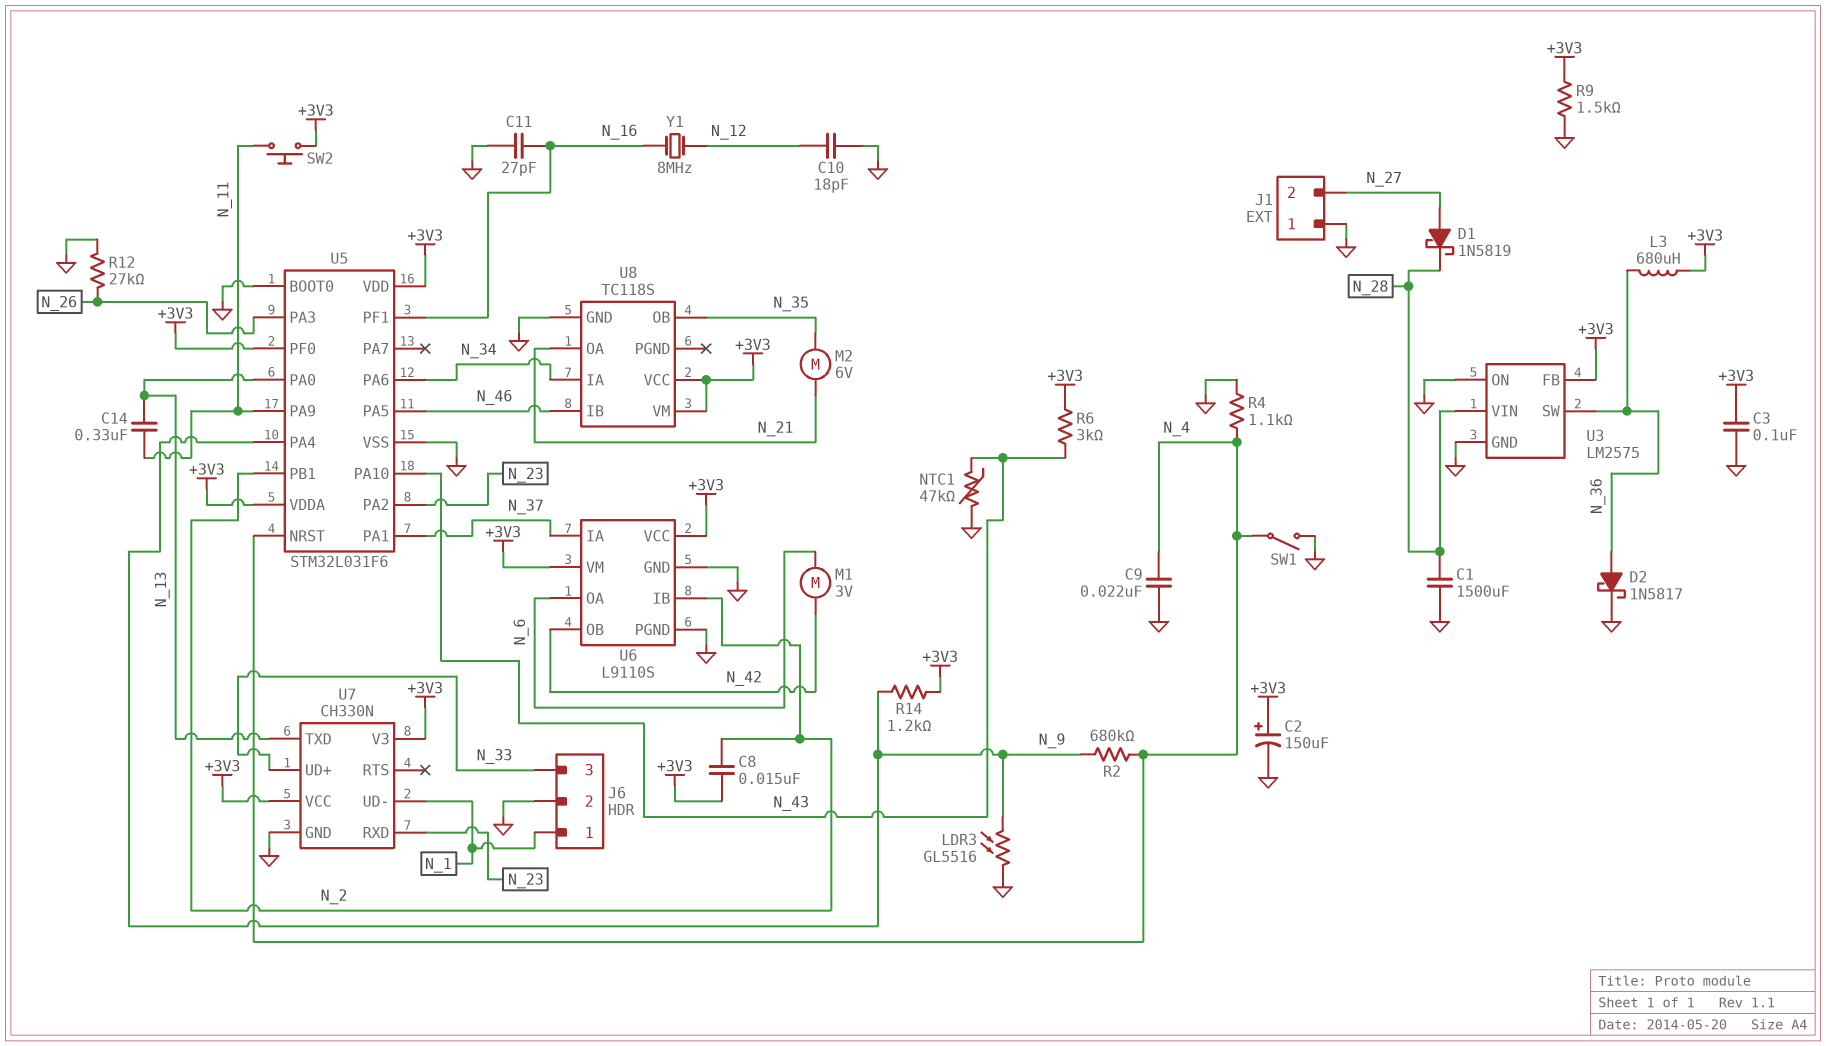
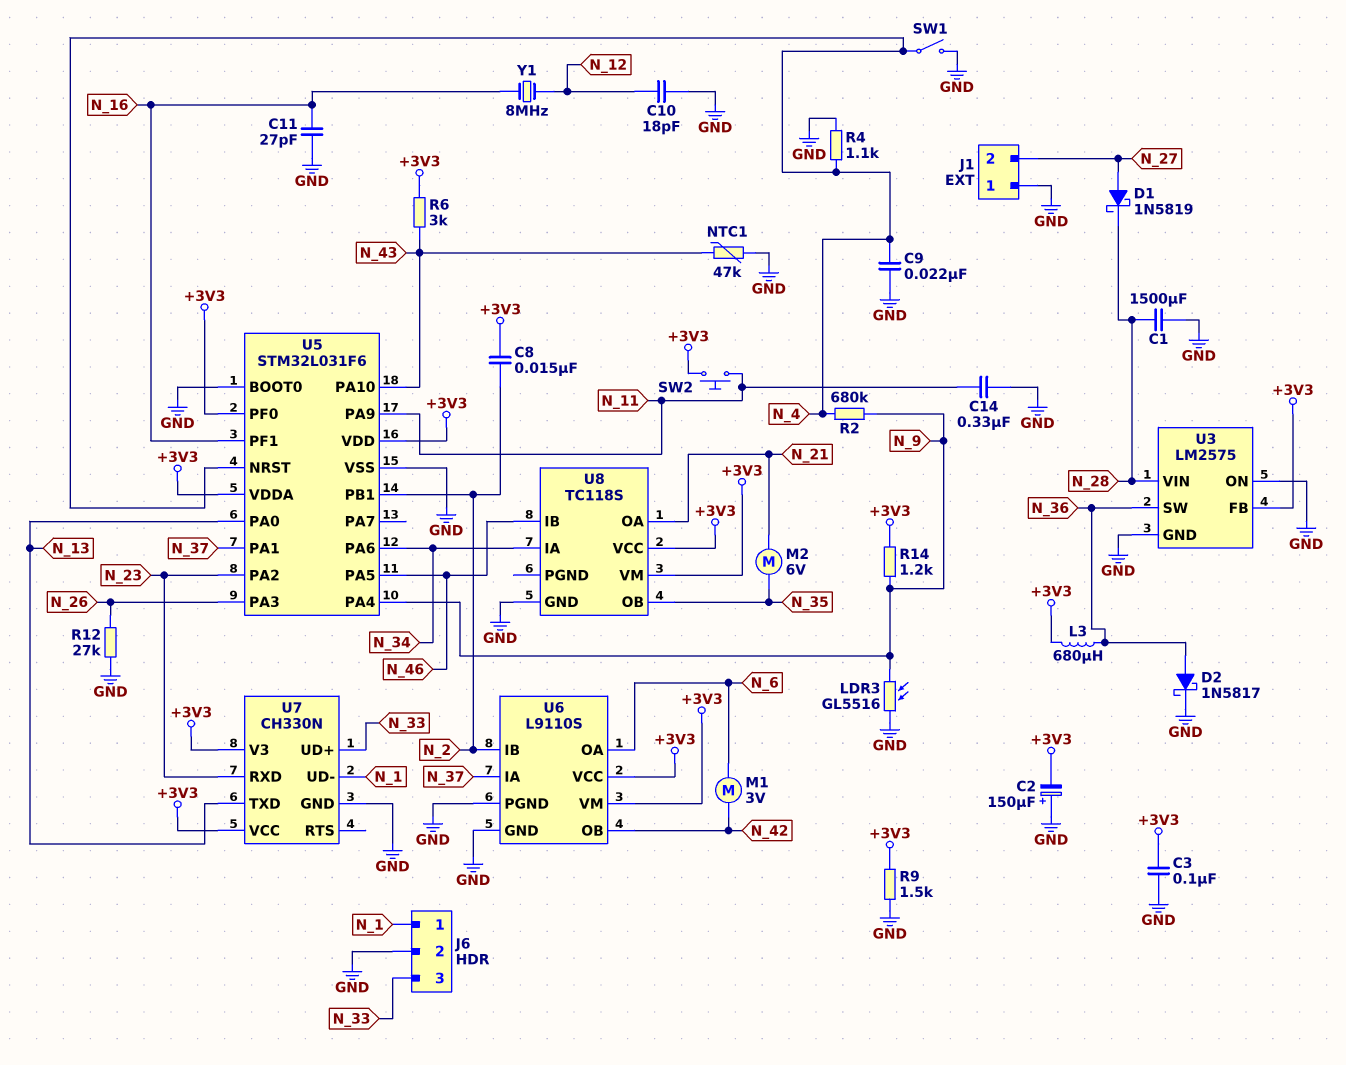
C2: 150uF (plus +3V3, minus GND) -> 150uF (plus GND, minus +3V3)
C14: 330nF (N_11, N_13) -> 330nF (GND, N_11)

